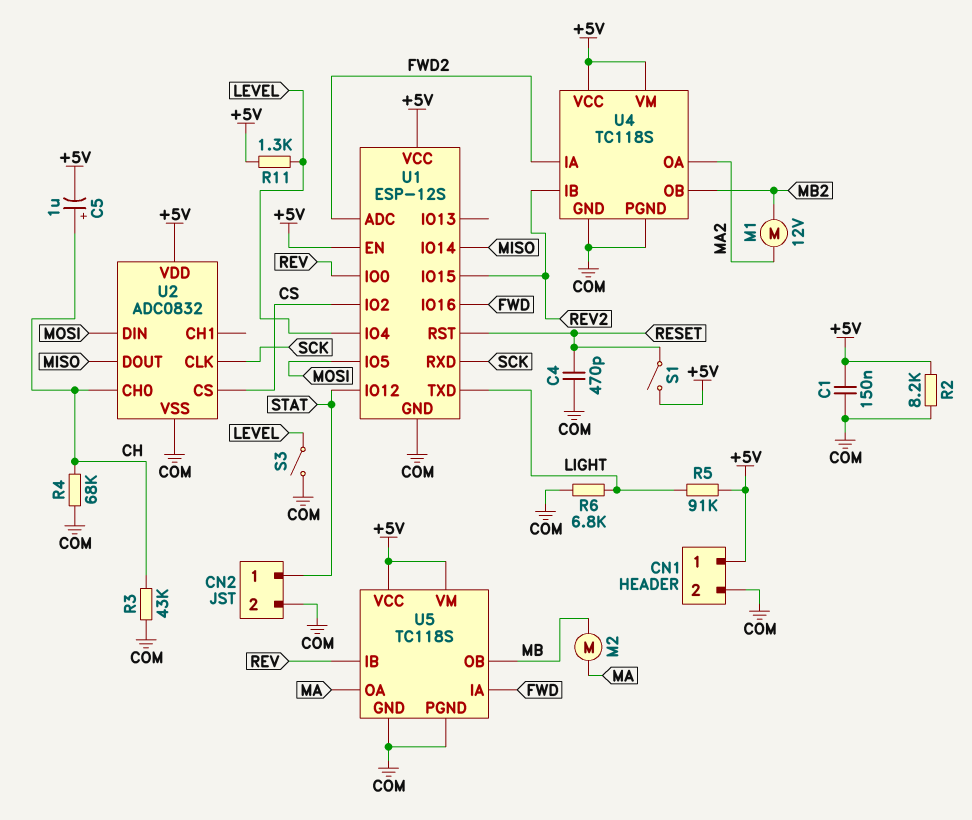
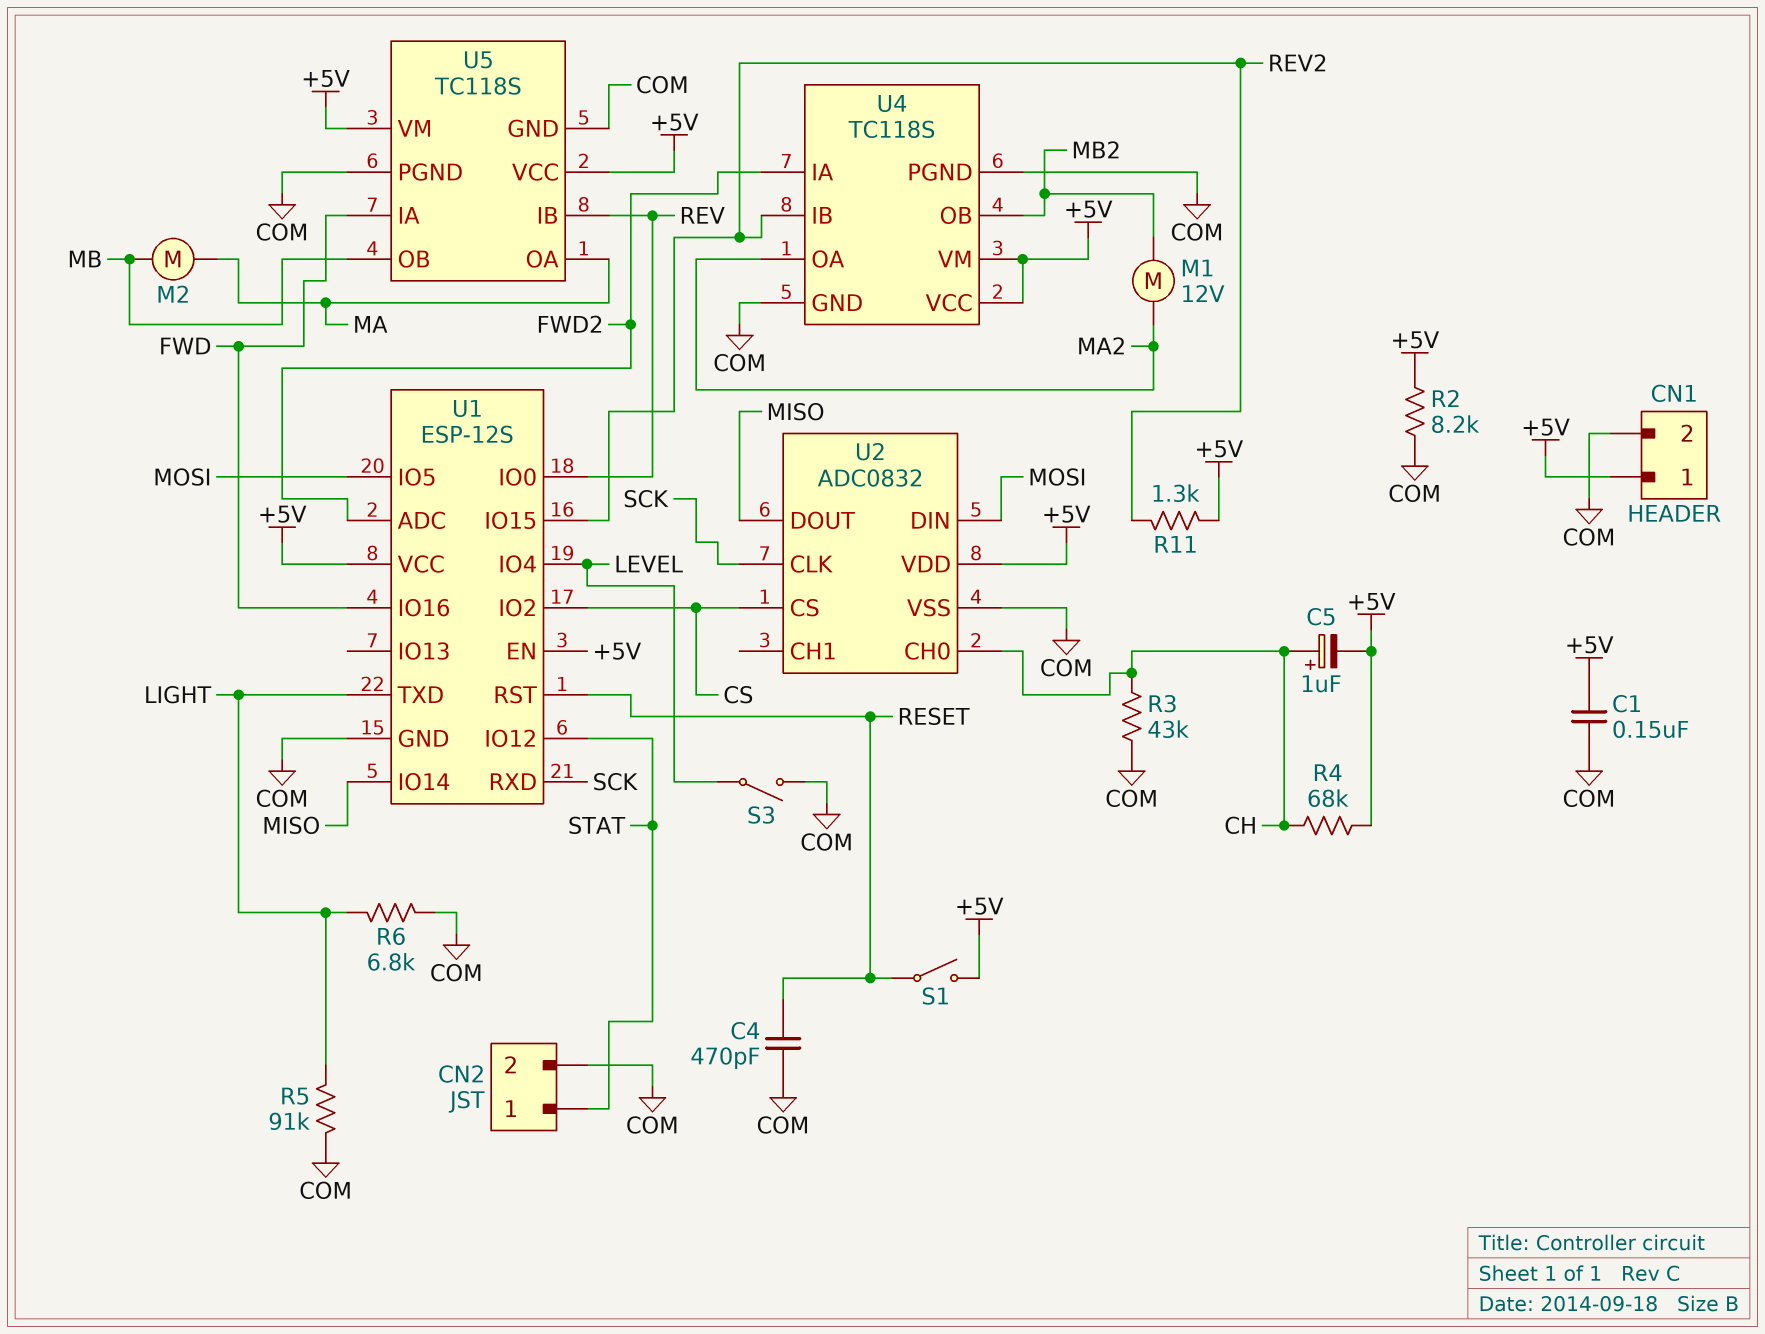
R4: 68k (CH, COM) -> 68k (+5V, CH)
R5: 91k (+5V, LIGHT) -> 91k (COM, LIGHT)
R11: 1.3k (+5V, LEVEL) -> 1.3k (+5V, REV2)

